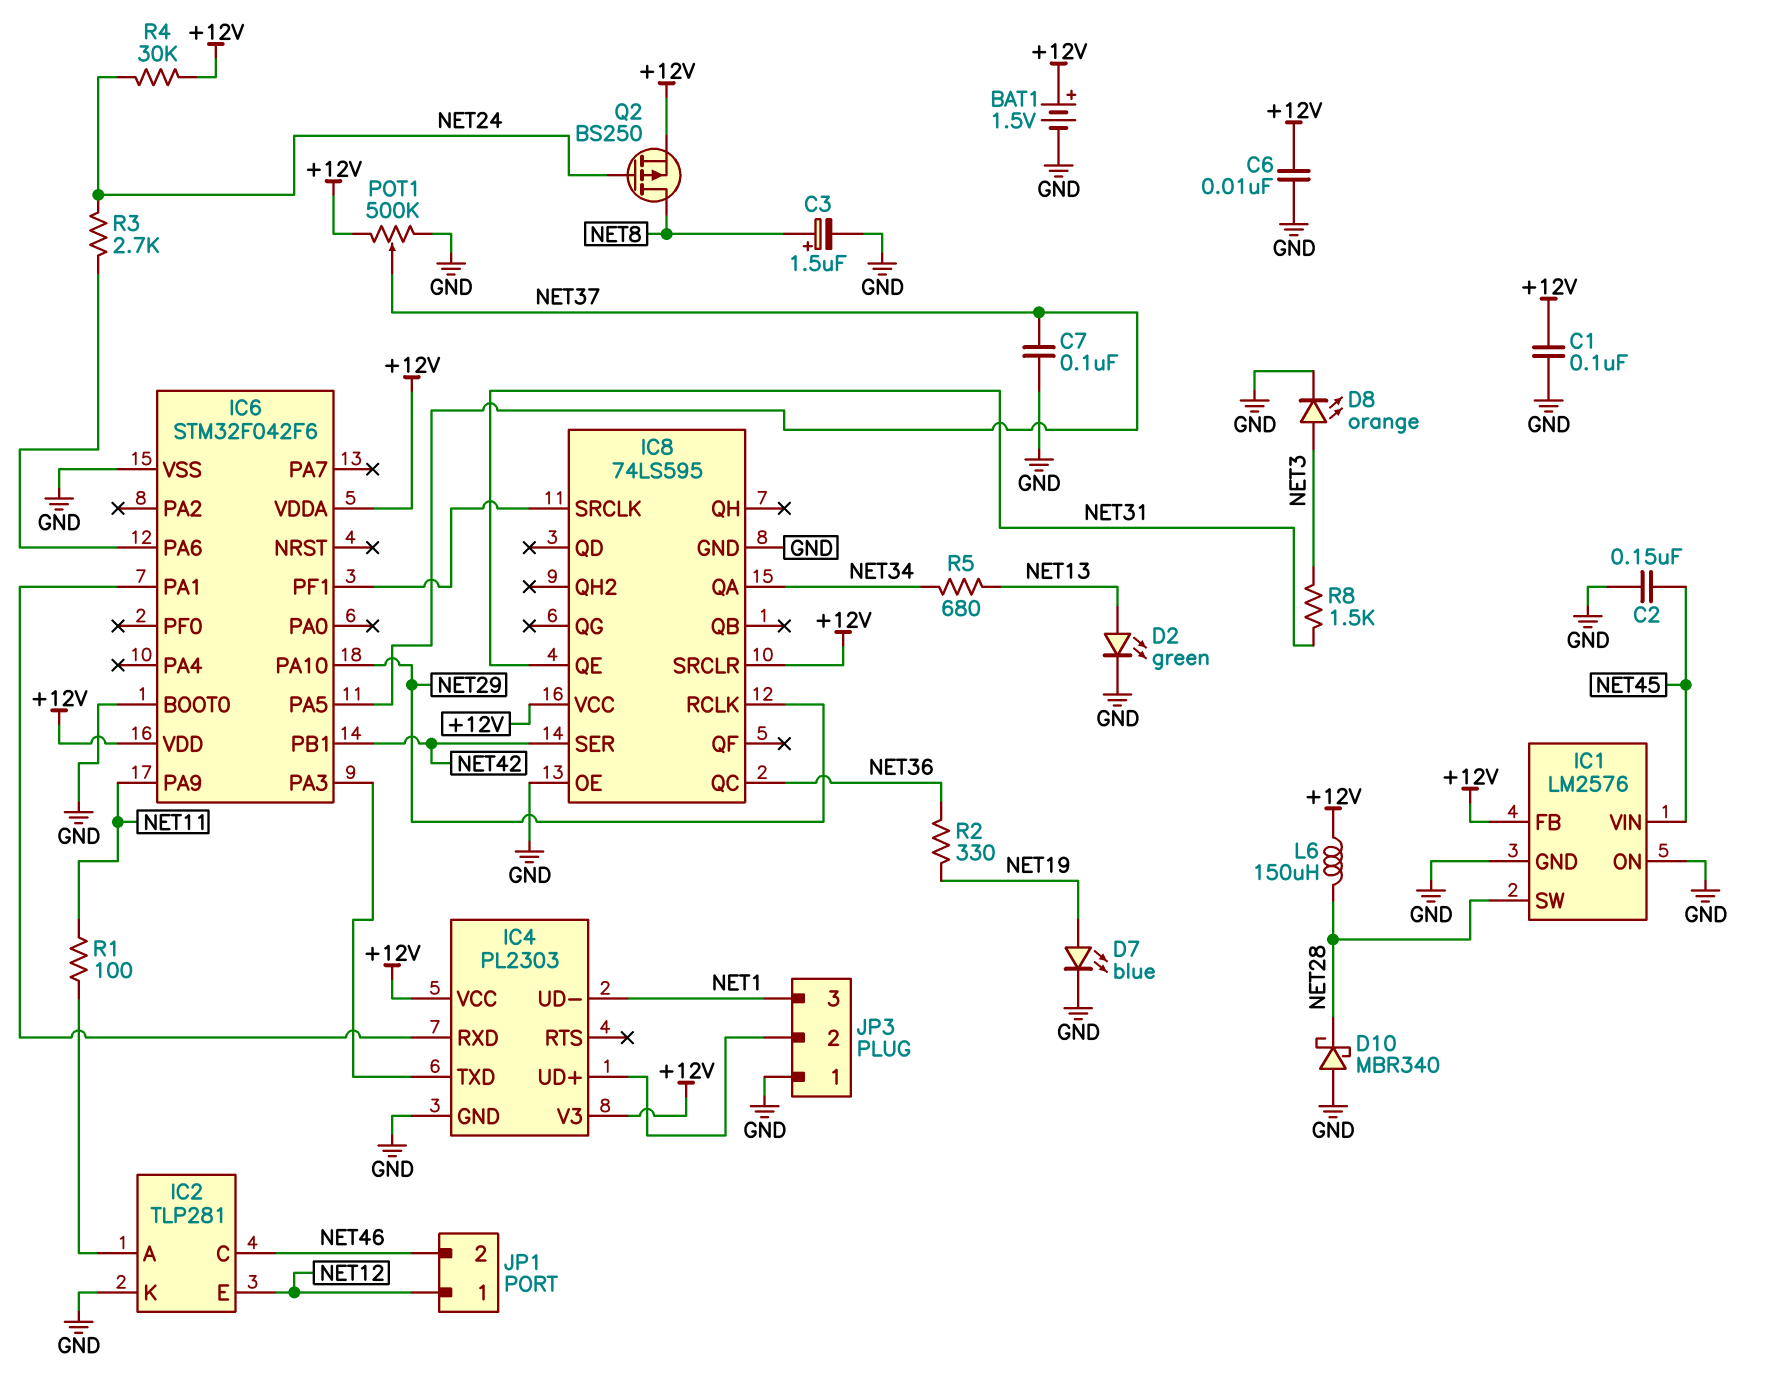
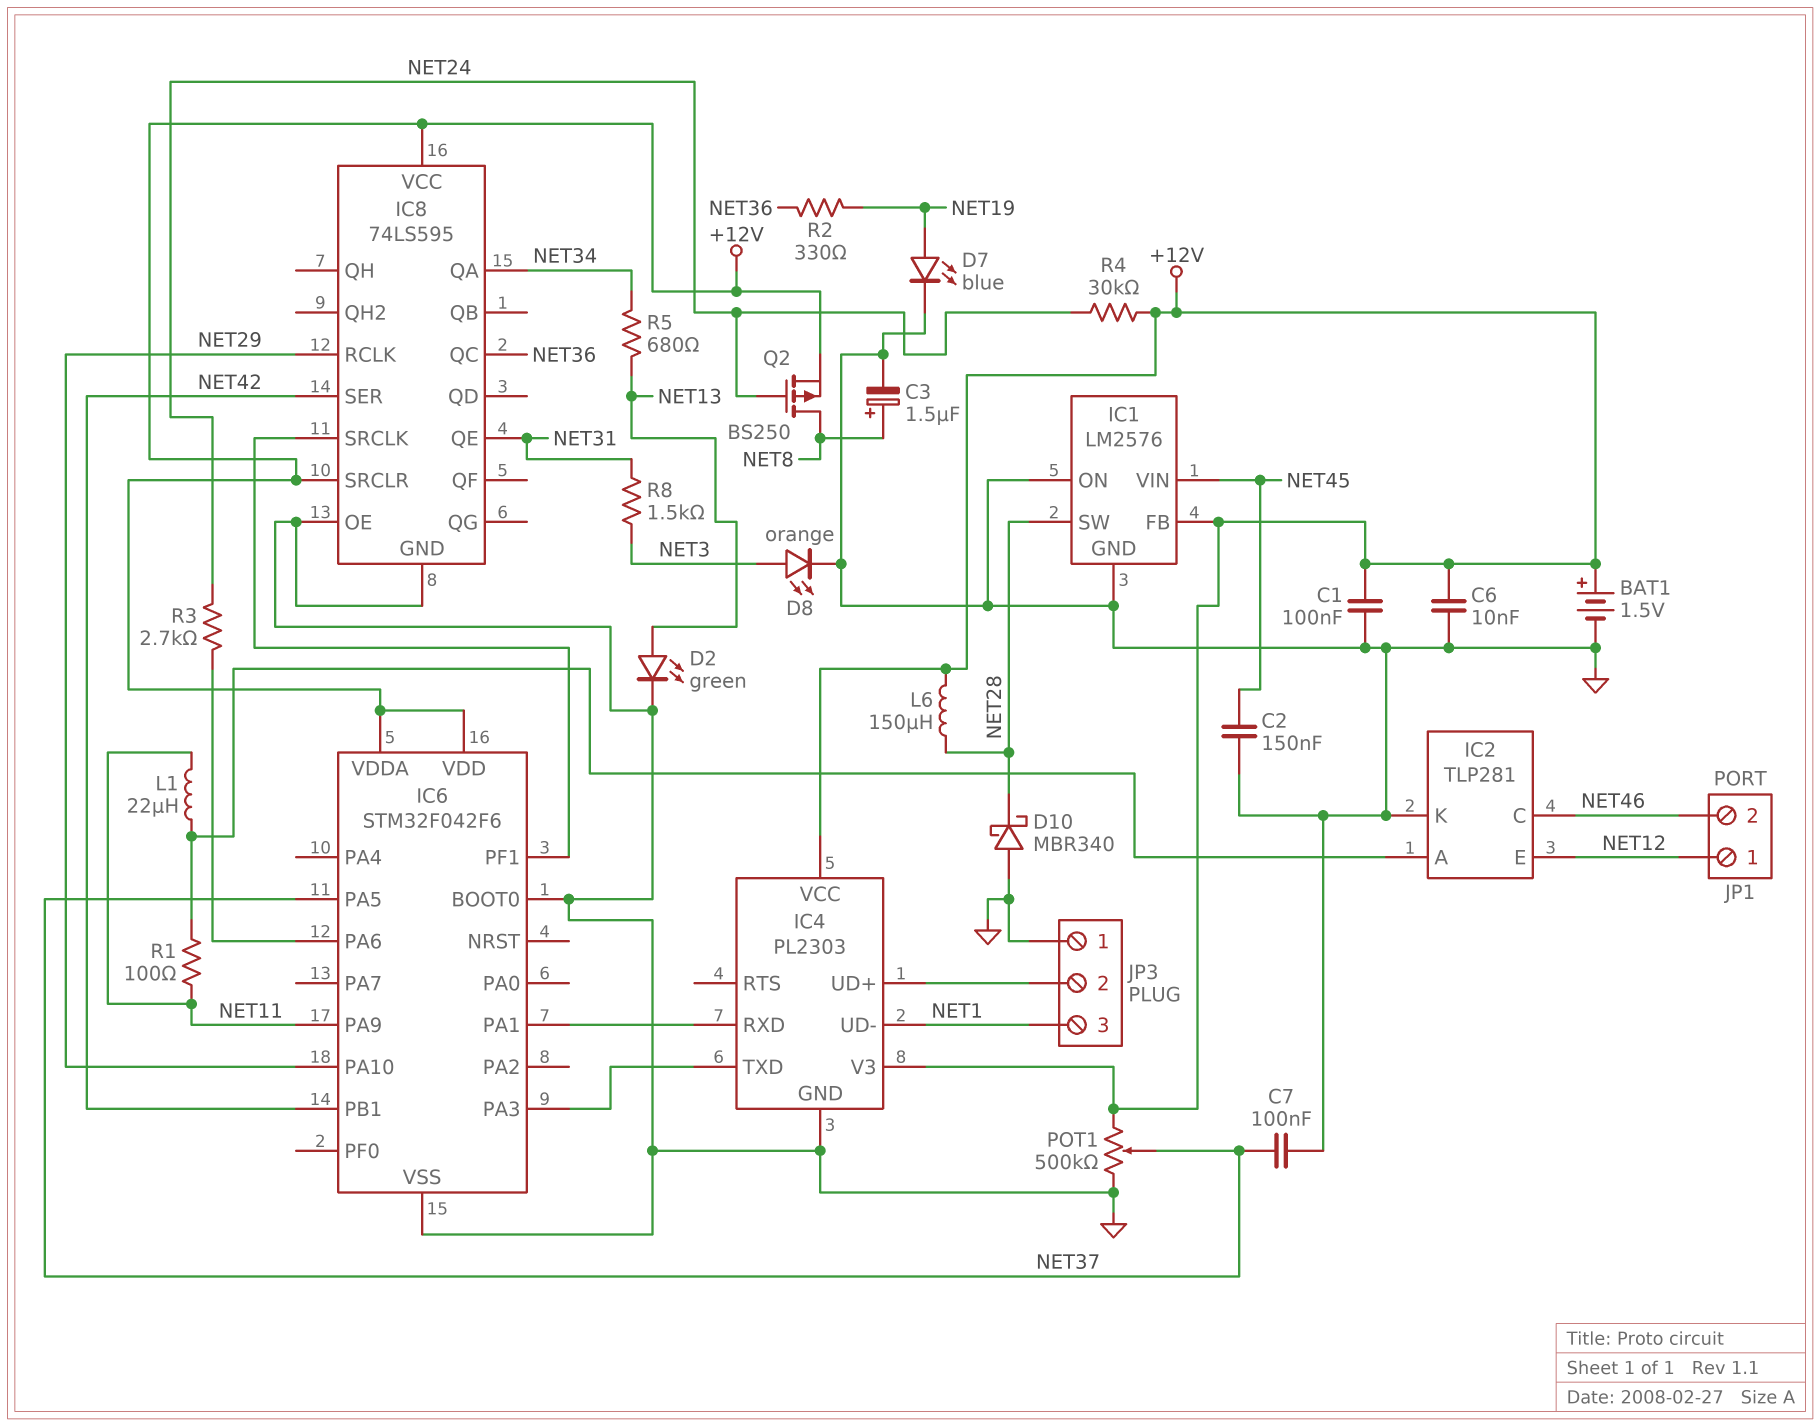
L1: none -> 22uH (IC2/A, NET11)

